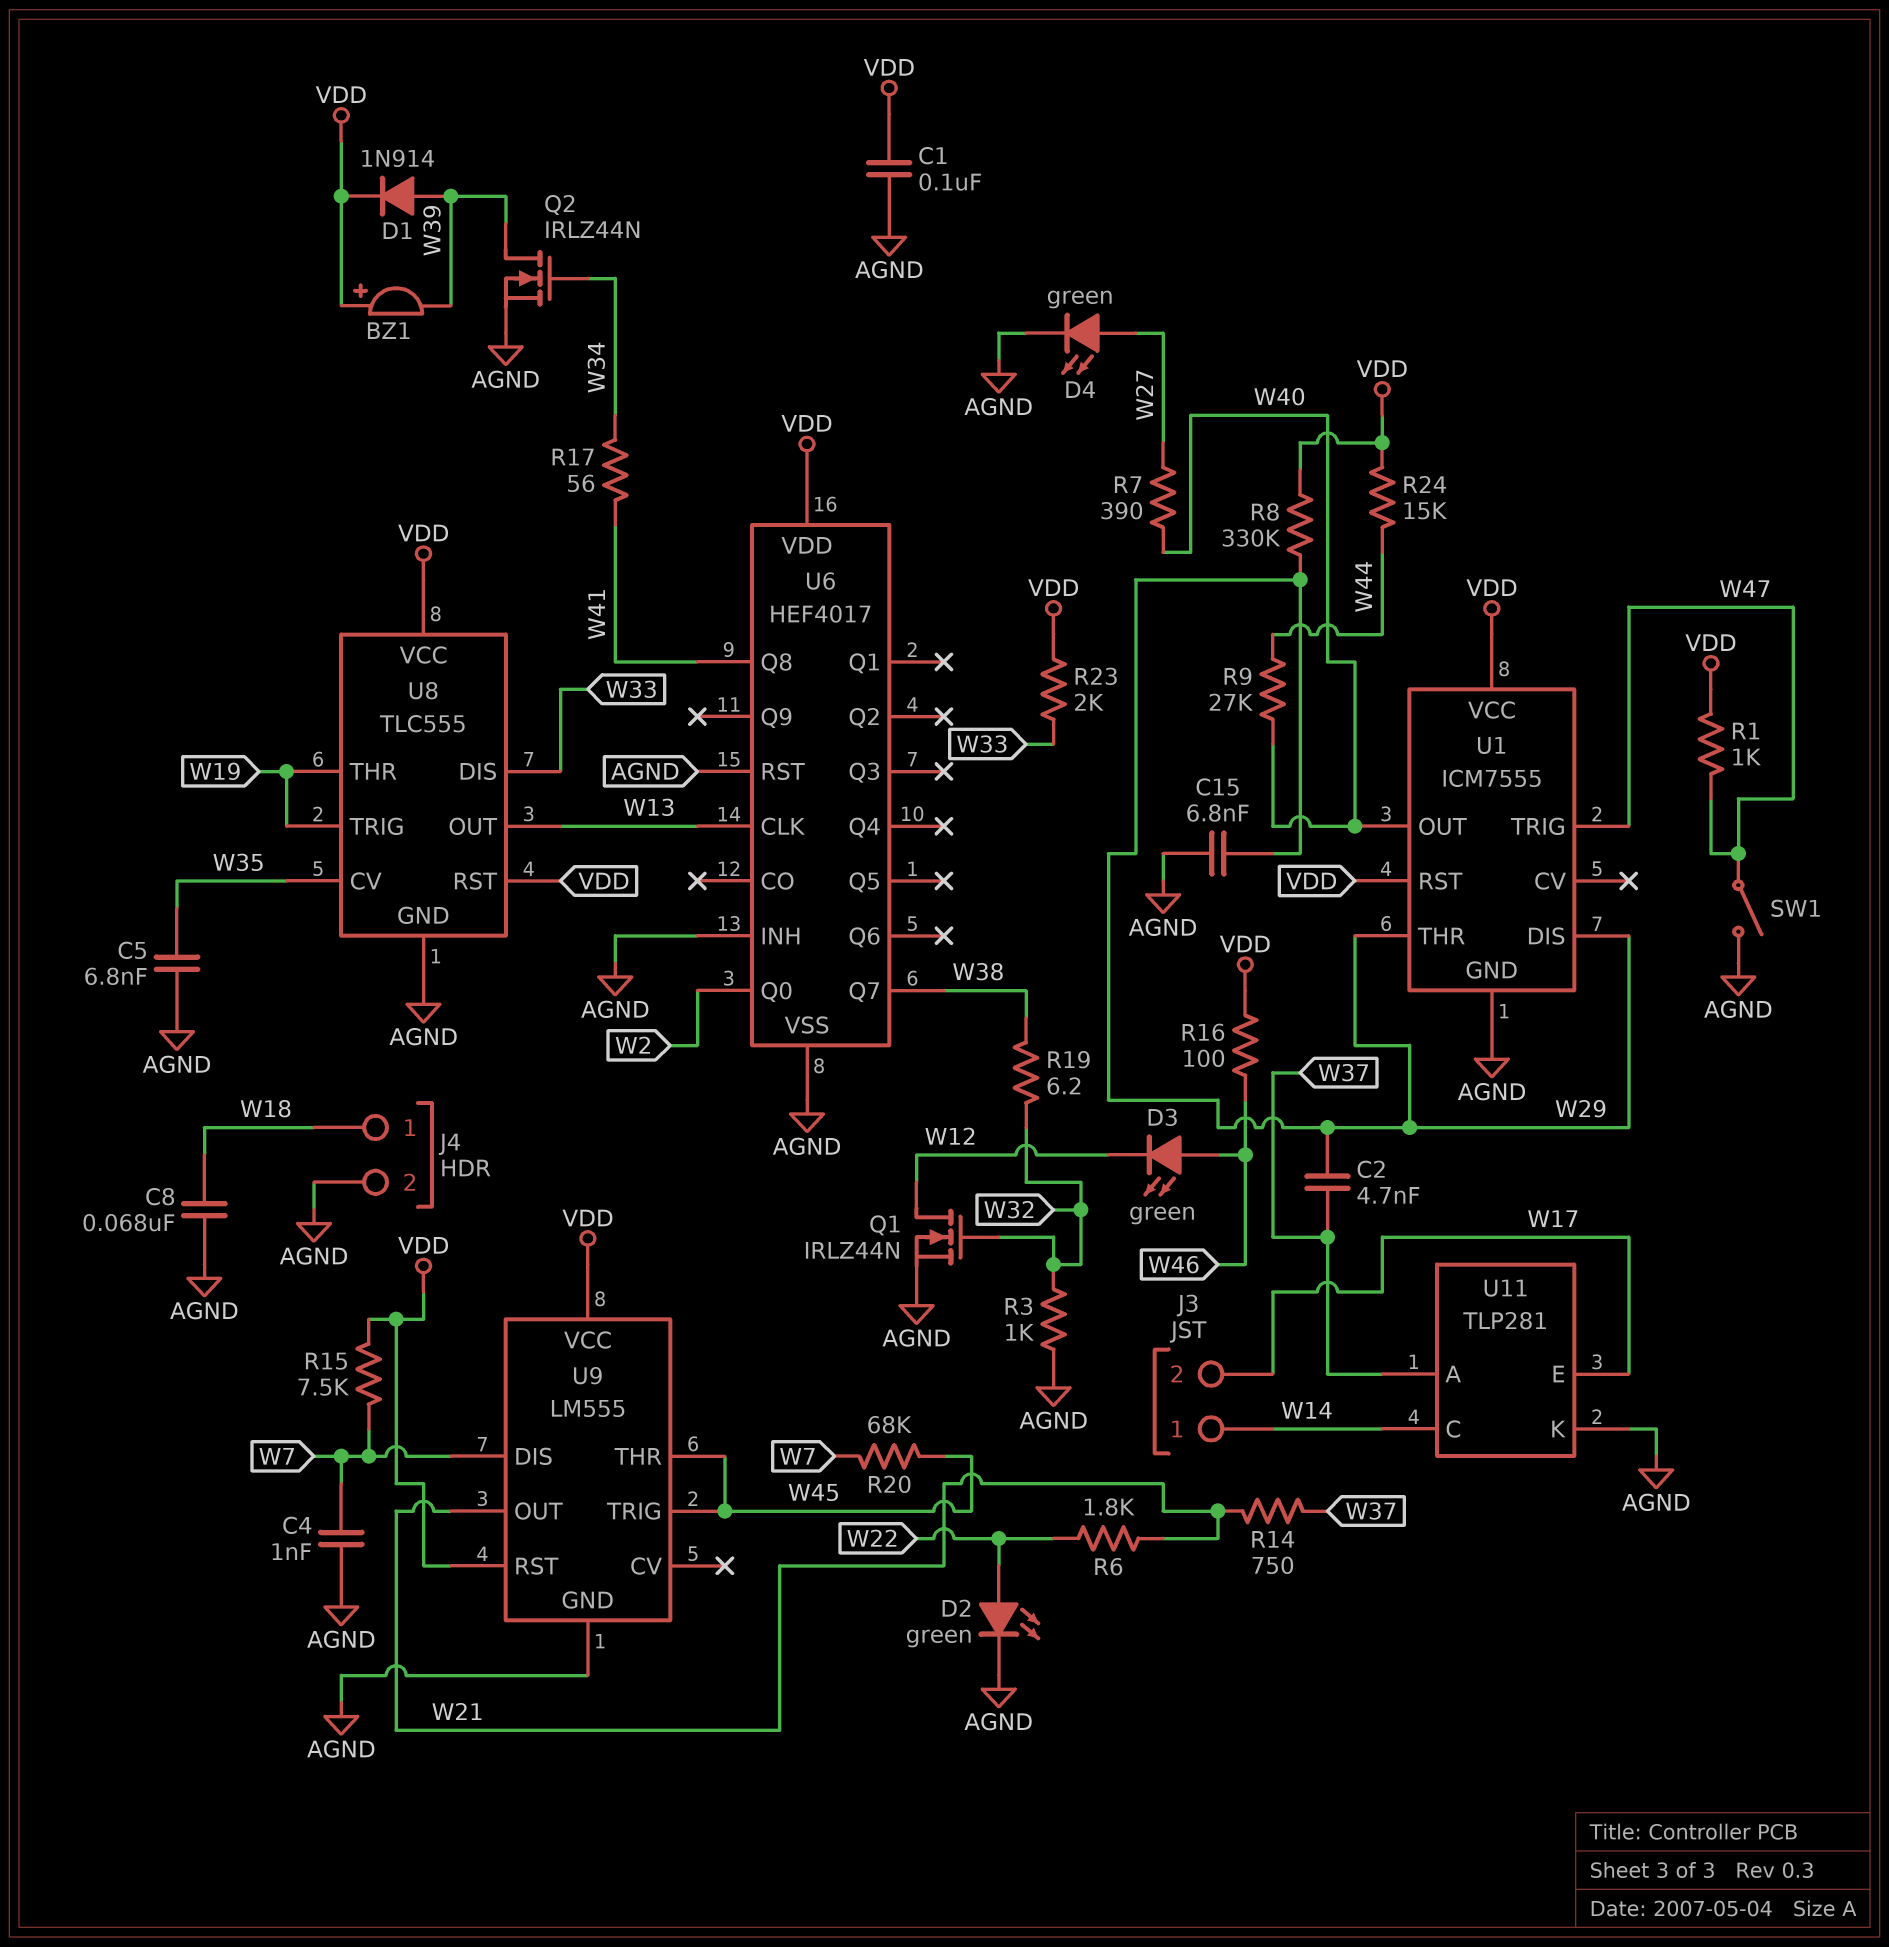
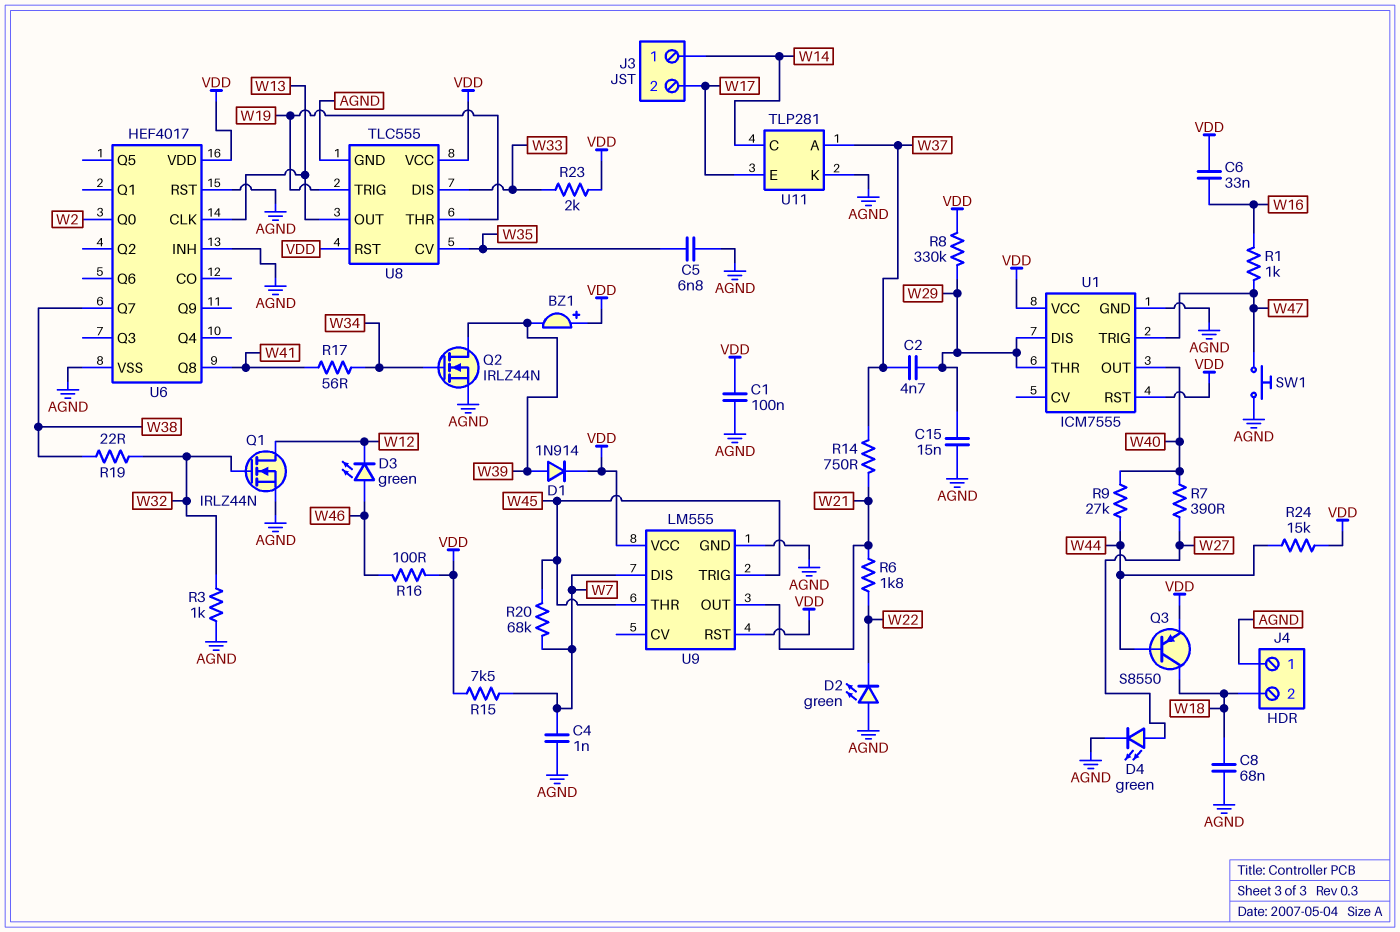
C6: none -> 33nF (VDD, W16)
C15: 6.8nF (AGND, W29) -> 15nF (AGND, W29)
D2: LED green (A W22, K AGND) -> LED green (A AGND, K W22)
J4 pin 1: W18 -> AGND
J4 pin 2: AGND -> W18
Q3: none -> PNP S8550 (B W44, C W18, E VDD)
R1: 1k (VDD, W47) -> 1k (W16, W47)
R19: 6.2 (W32, W38) -> 22 (W32, W38)
SW1: switch (AGND, W47) -> button (AGND, W47)

